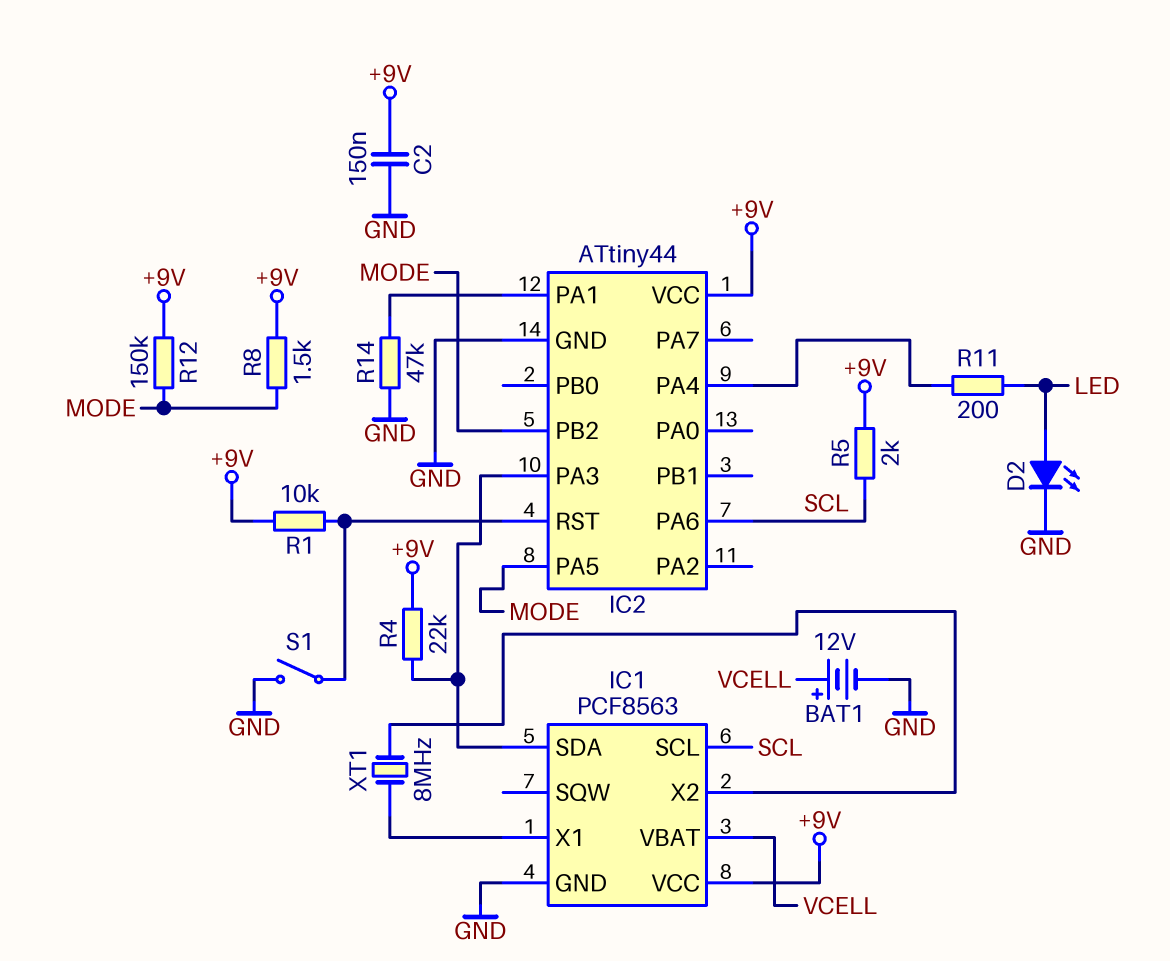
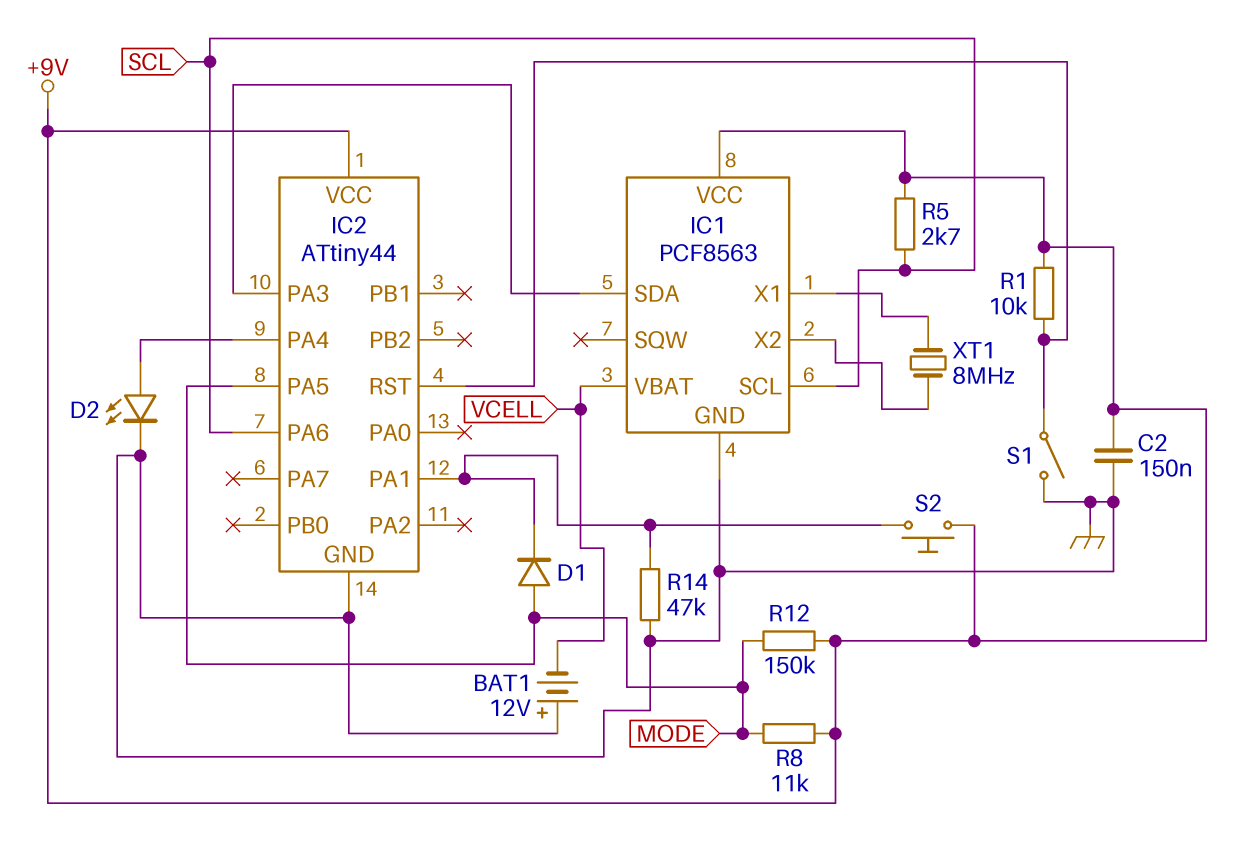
BAT1: 12V (plus VCELL, minus GND) -> 12V (plus GND, minus VCELL)
D1: none -> diode (A MODE, K IC2/PA1)
D2: LED (A LED, K GND) -> LED (A IC2/PA4, K GND)
IC2 pin PB2: MODE -> none
R4: 22k (+9V, IC1/SDA) -> none
R5: 2k (+9V, SCL) -> 2.7k (+9V, SCL)
R8: 1.5k (+9V, MODE) -> 11k (+9V, MODE)
R11: 200 (IC2/PA4, LED) -> none
S2: none -> button (+9V, IC2/PA1)

